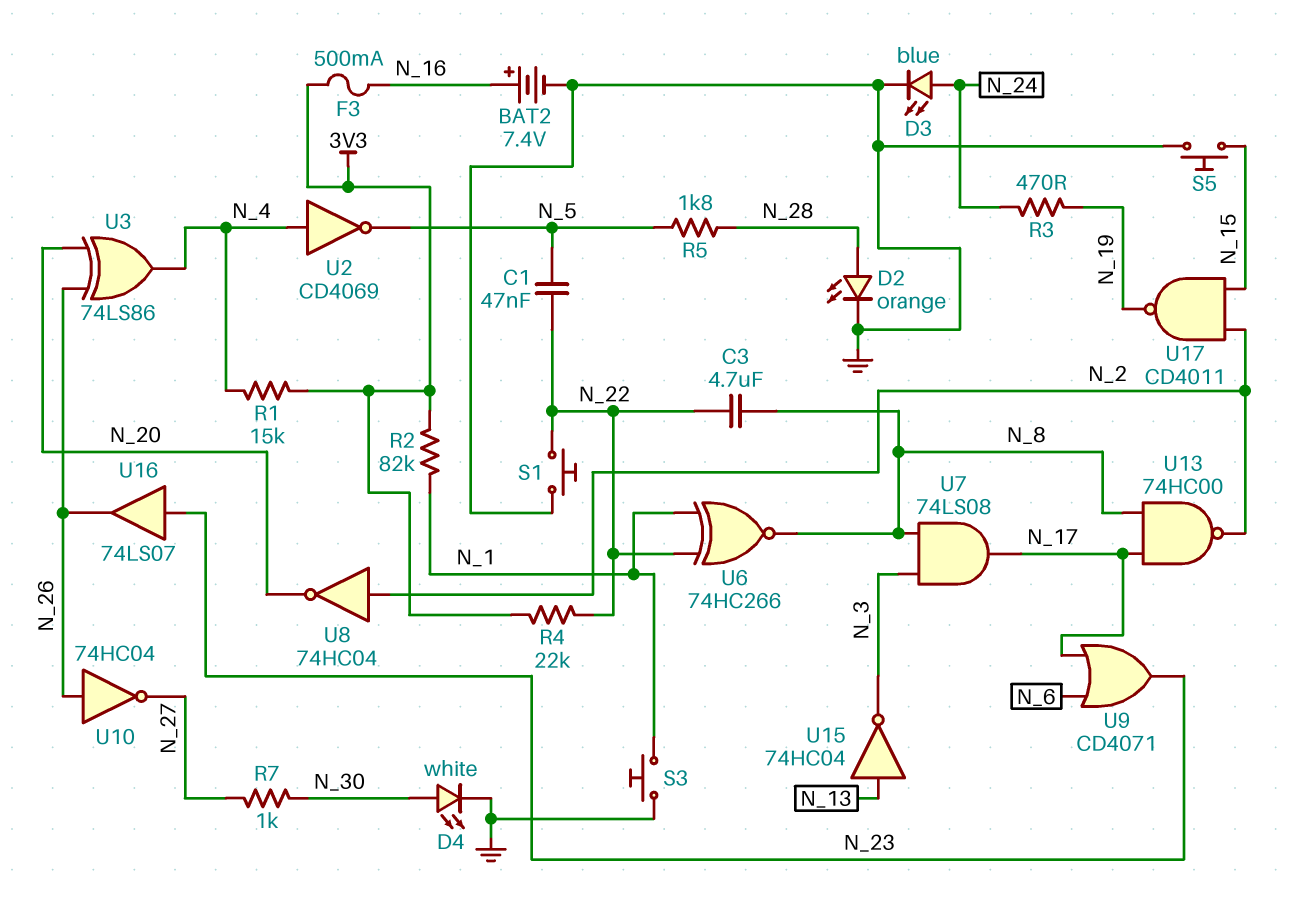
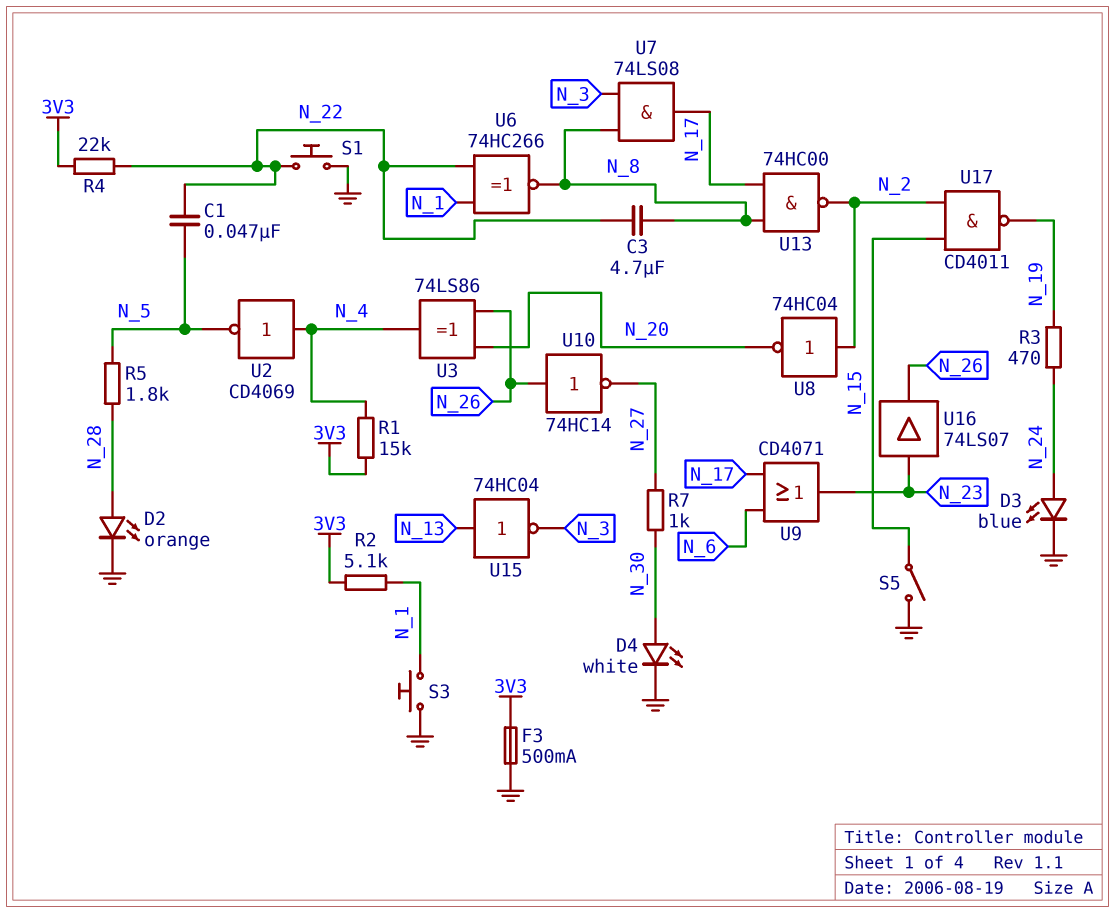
BAT2: 7.4V (plus N_16, minus GND) -> none
F3: 500mA (3V3, N_16) -> 500mA (3V3, GND)
R2: 82k (3V3, N_1) -> 5.1k (3V3, N_1)
S5: button (GND, N_15) -> switch (GND, N_15)
U10: NOT 74HC04 (in N_26, out N_27) -> NOT 74HC14 (in N_26, out N_27)

